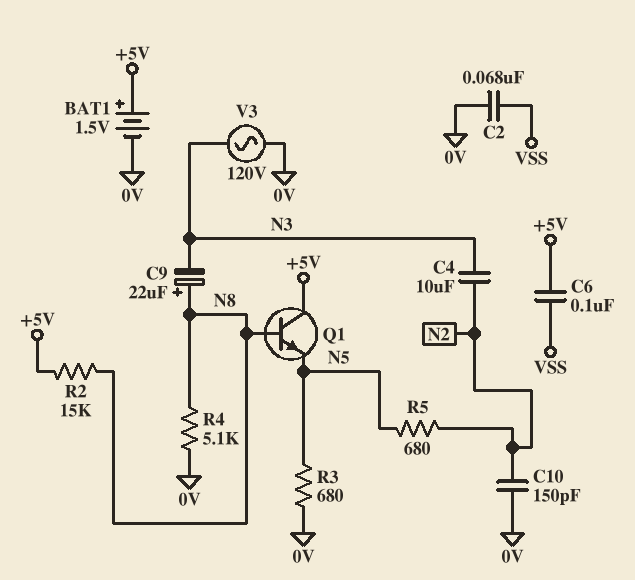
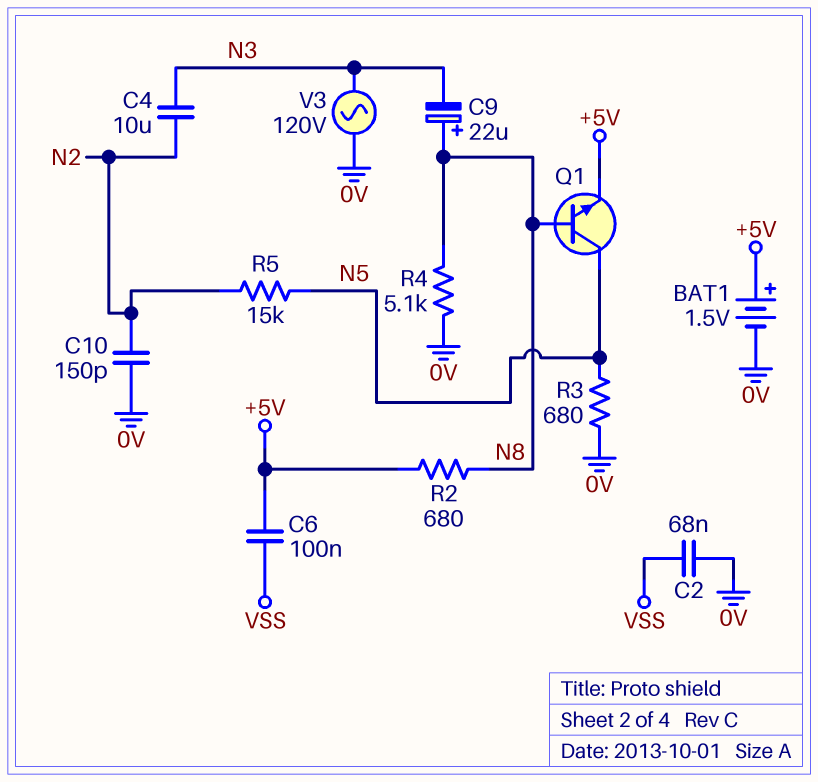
Q1: NPN (B N8, C +5V, E N5) -> NPN (B N8, C N5, E +5V)
R2: 15k (+5V, N8) -> 680 (+5V, N8)
R5: 680 (N2, N5) -> 15k (N2, N5)

